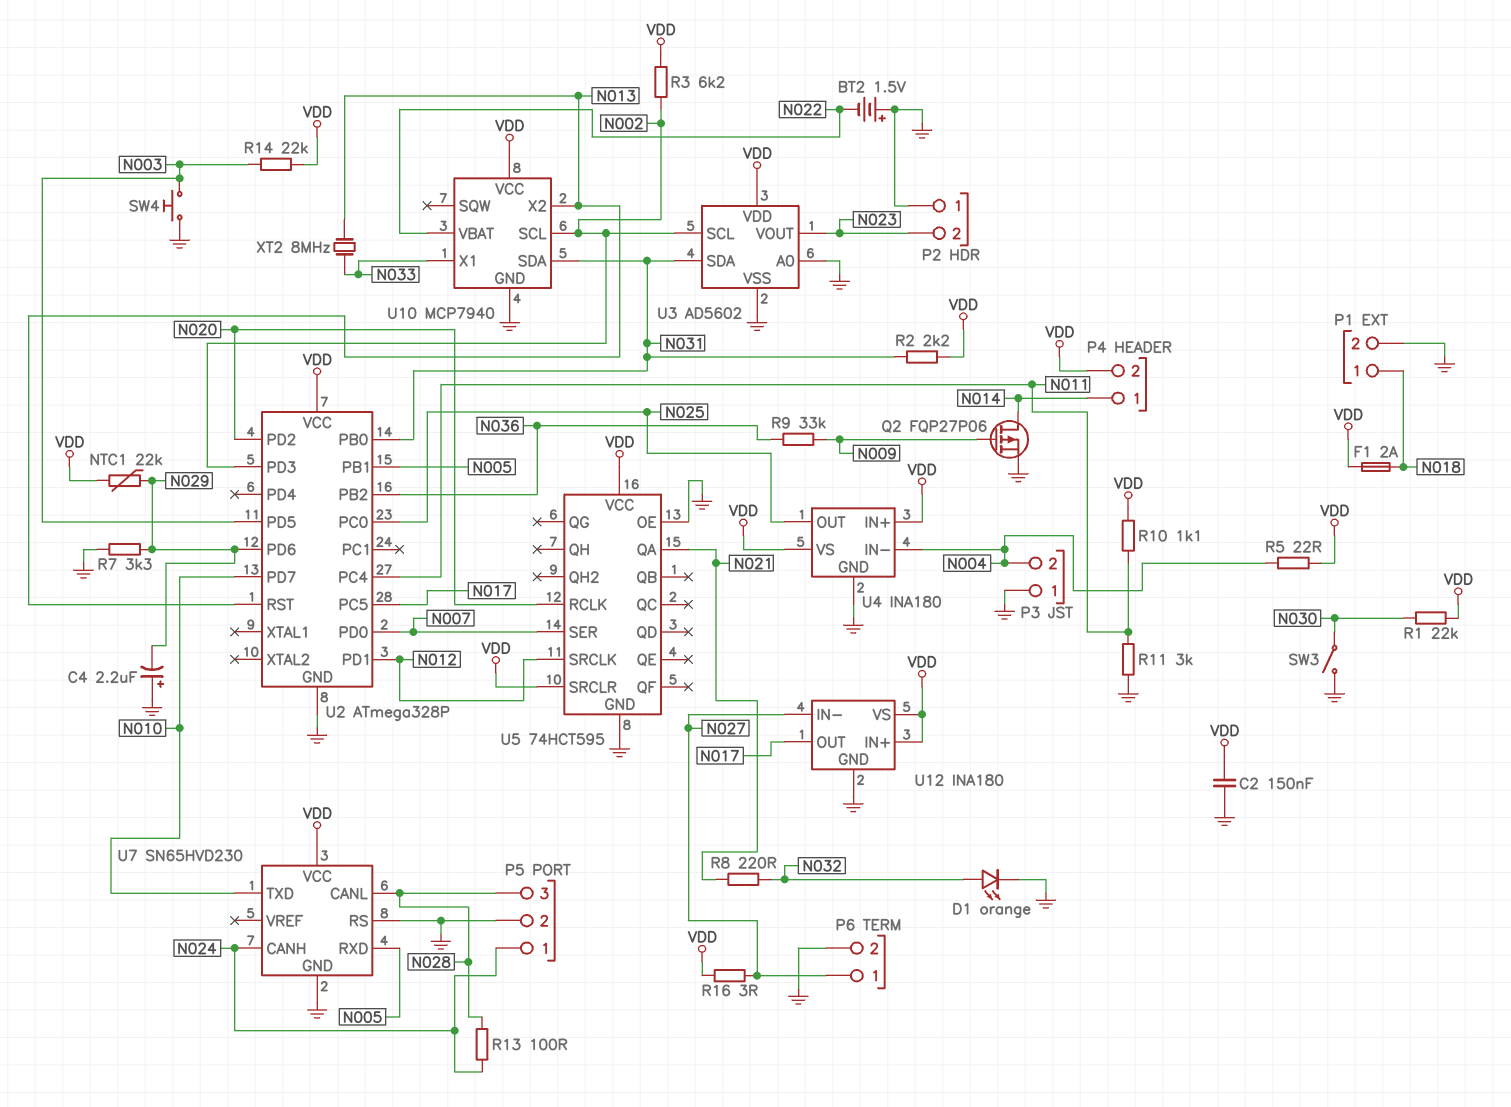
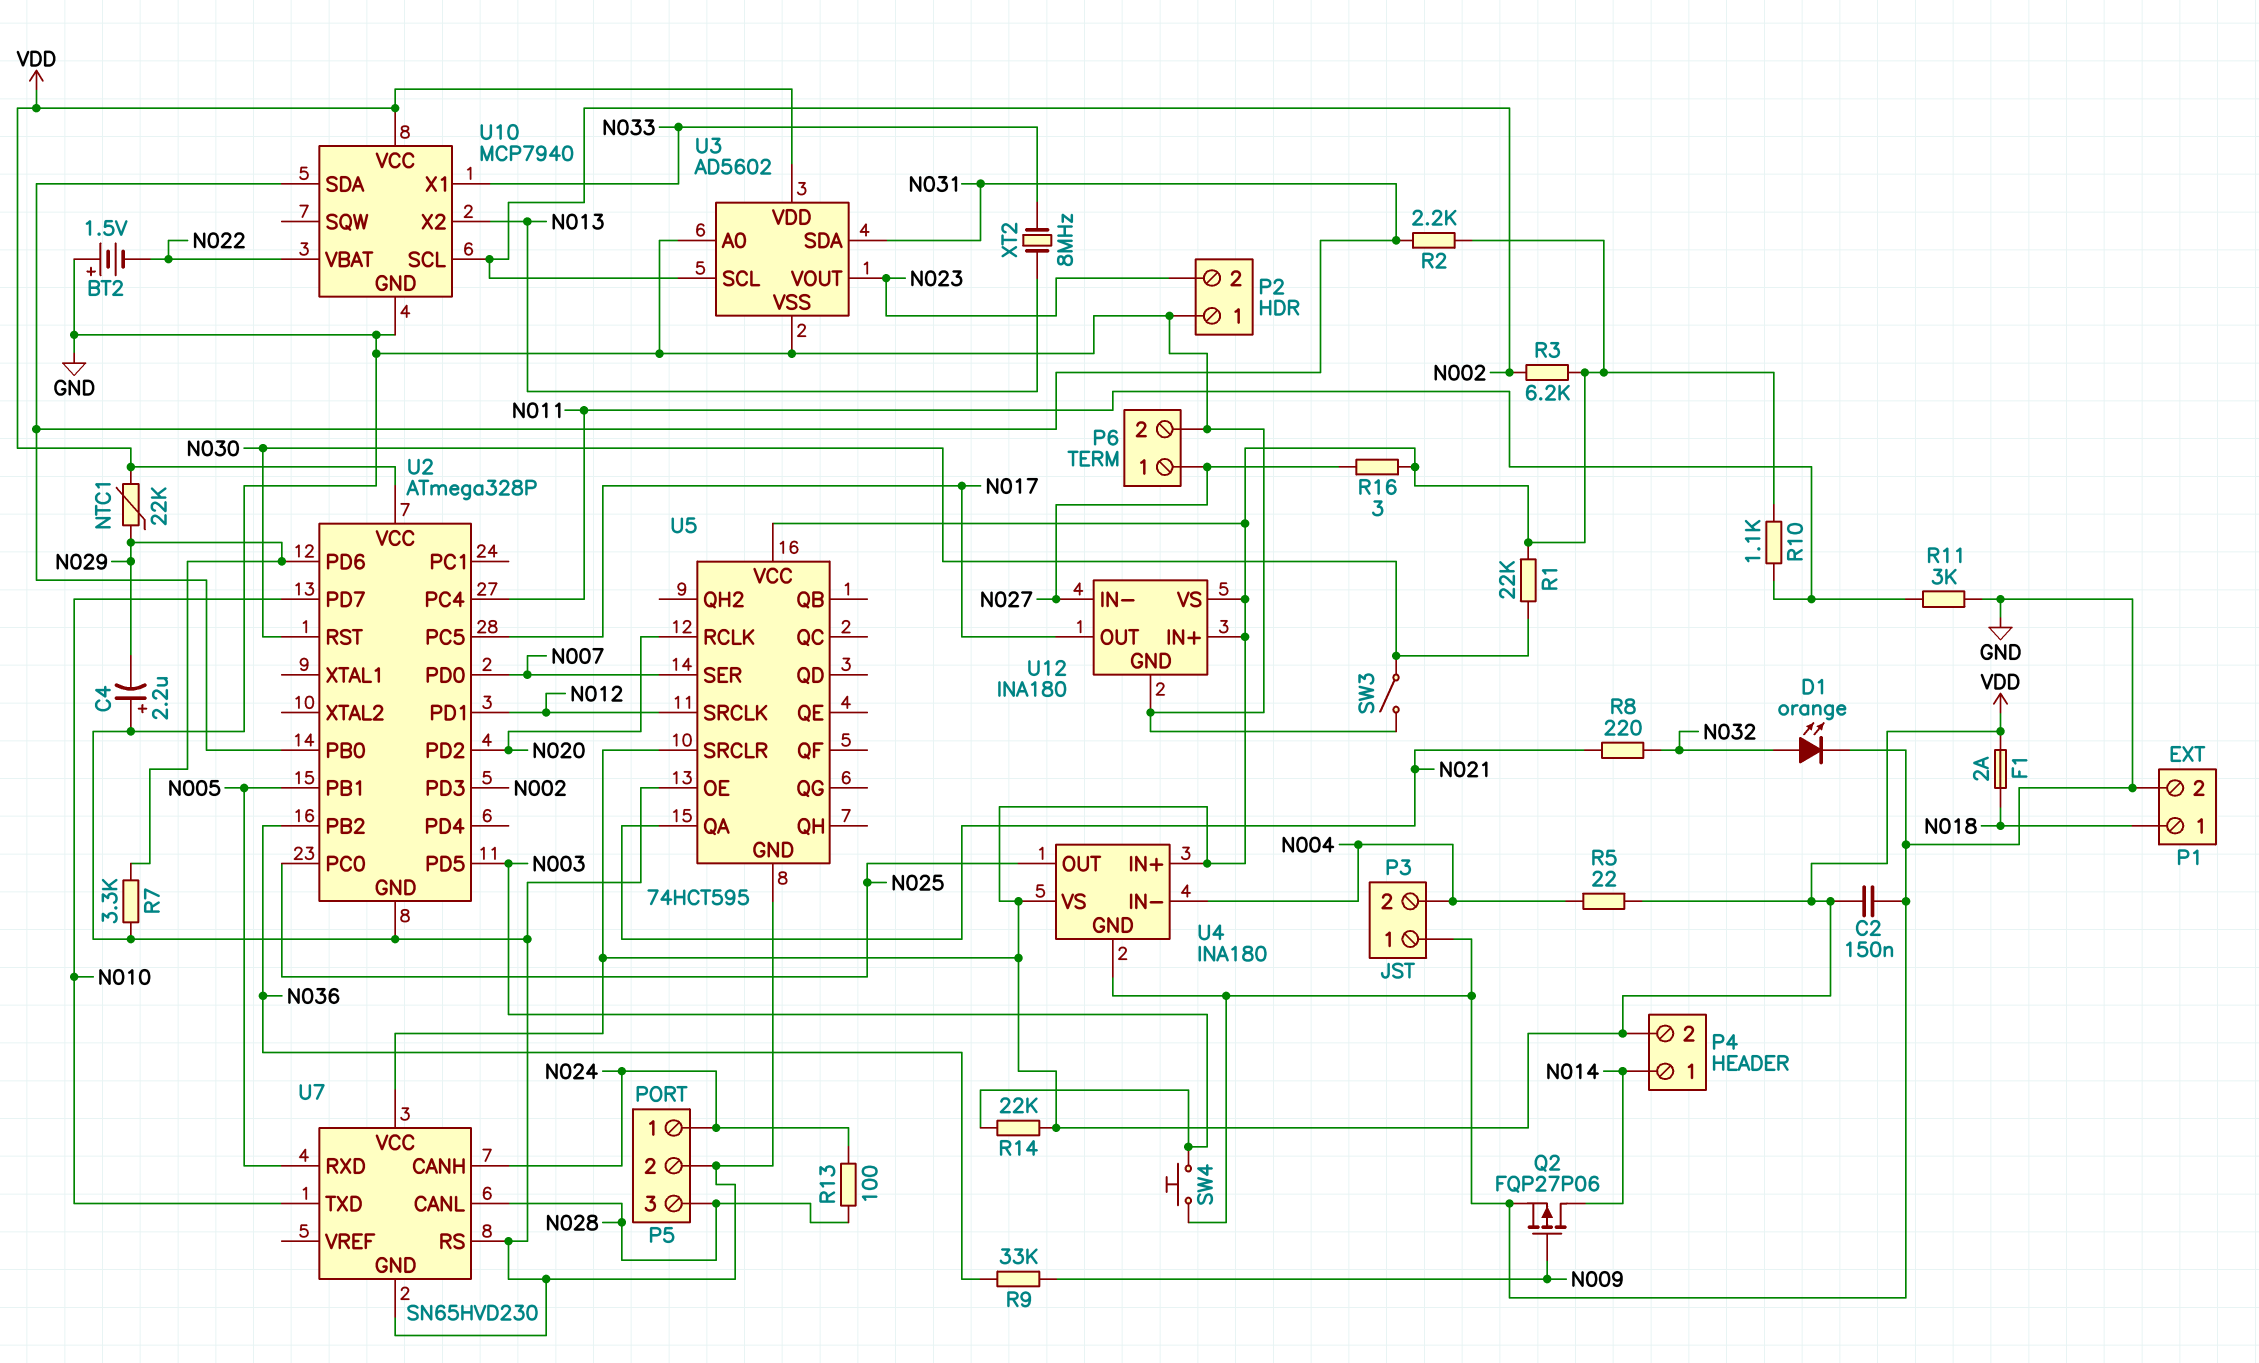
U2 pin RST: N013 -> N030

